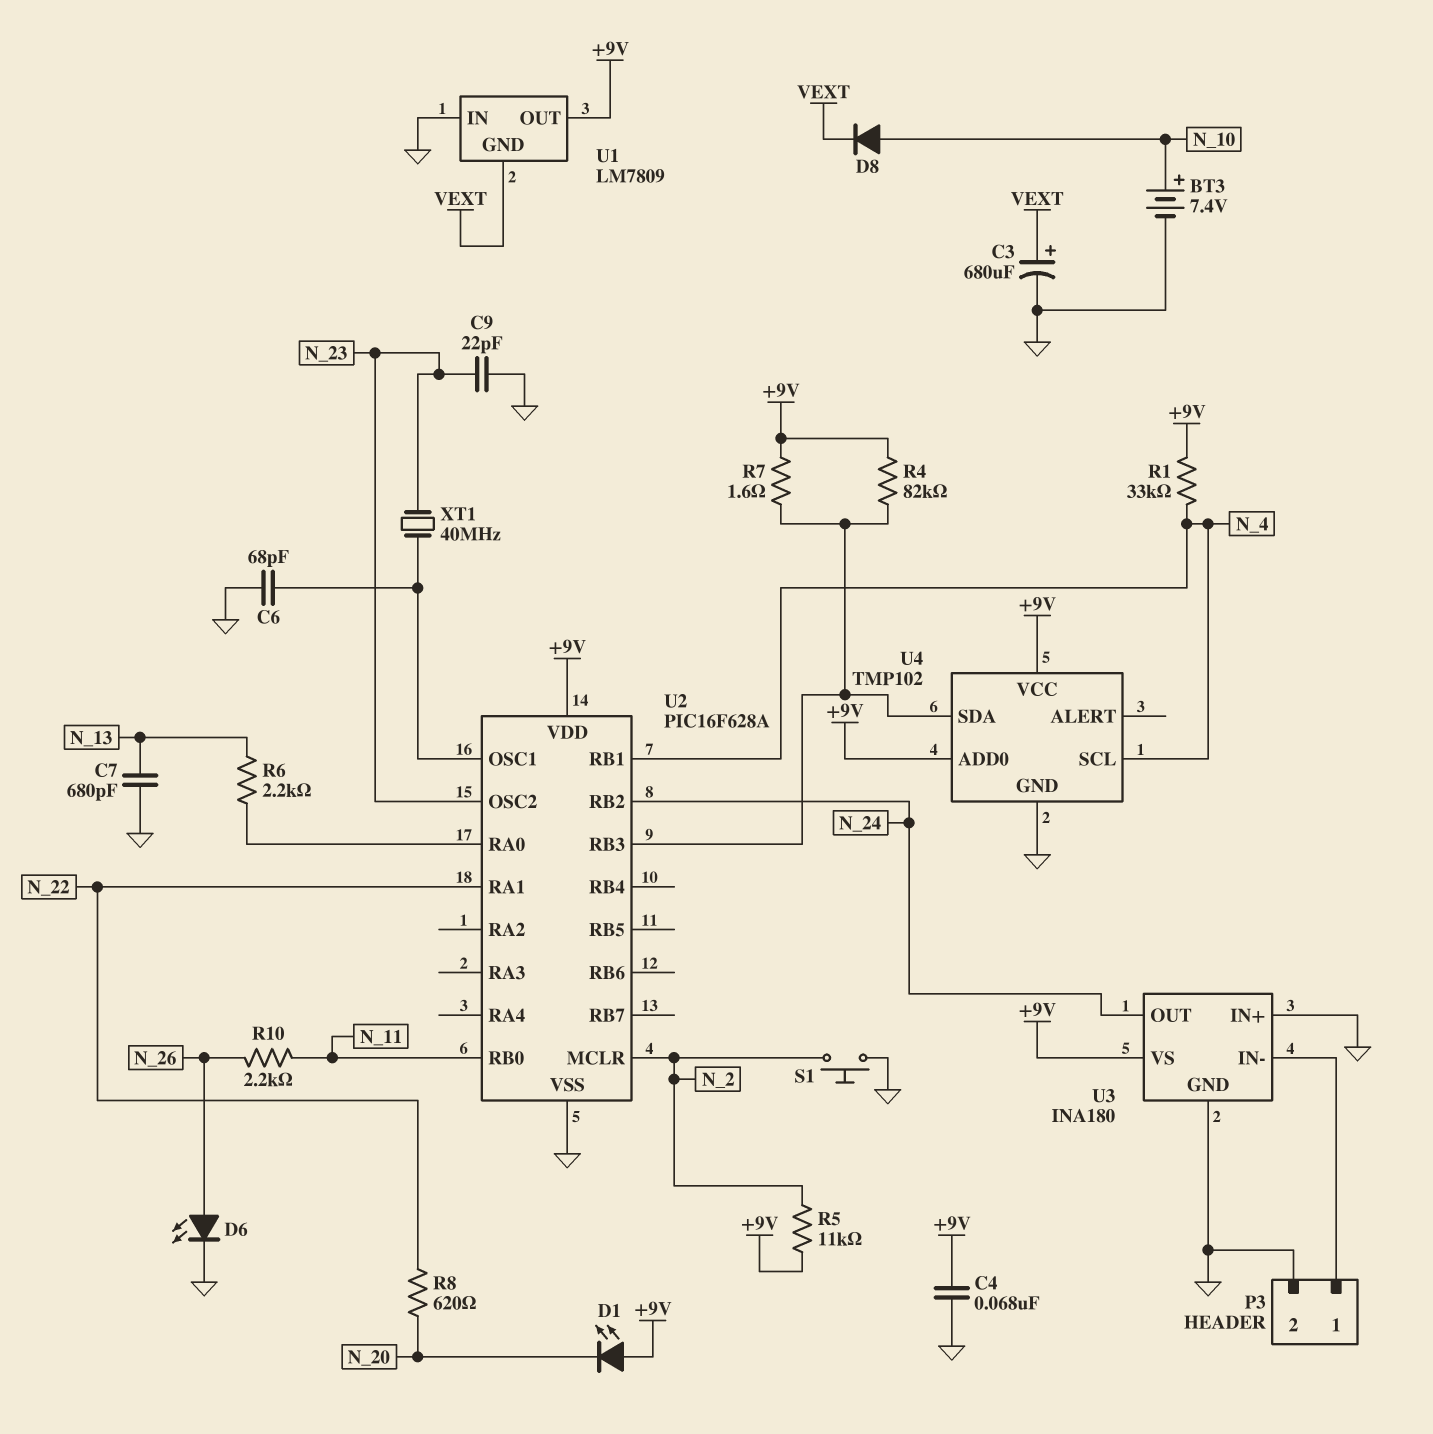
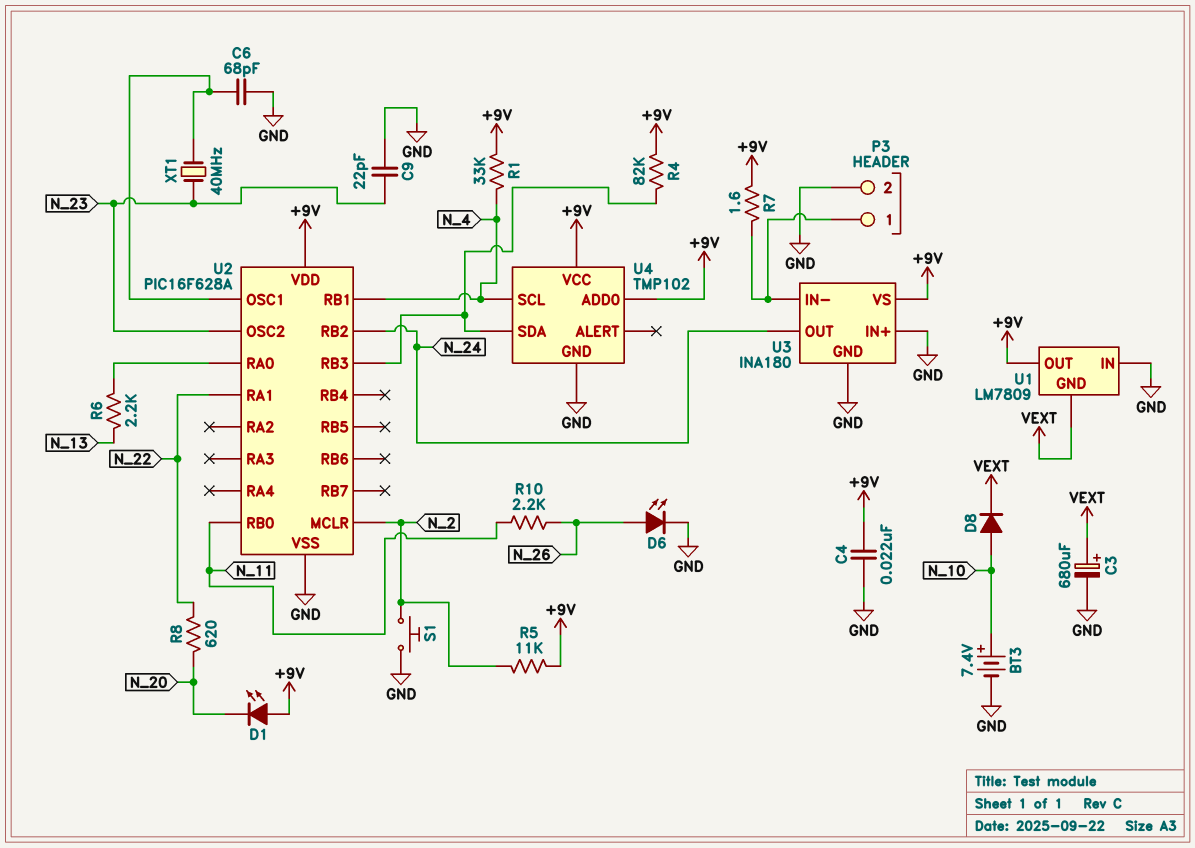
C4: 68nF (+9V, GND) -> 22nF (+9V, GND)
C7: 680pF (GND, N_13) -> none
R7: 1.6 (+9V, U2/RB3) -> 1.6 (+9V, P3/1)

